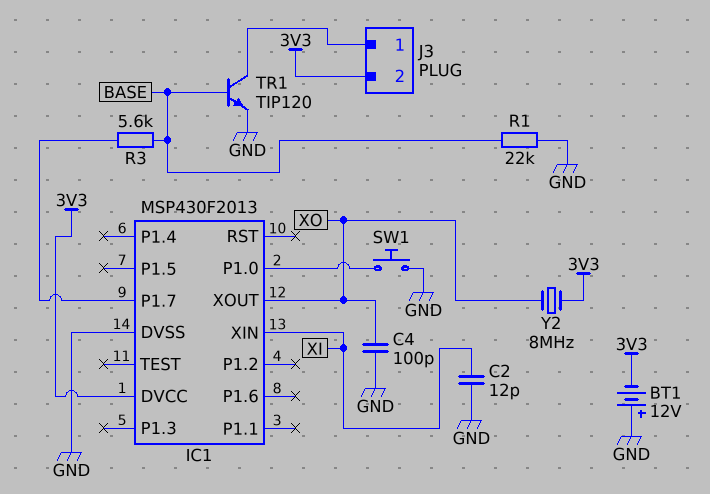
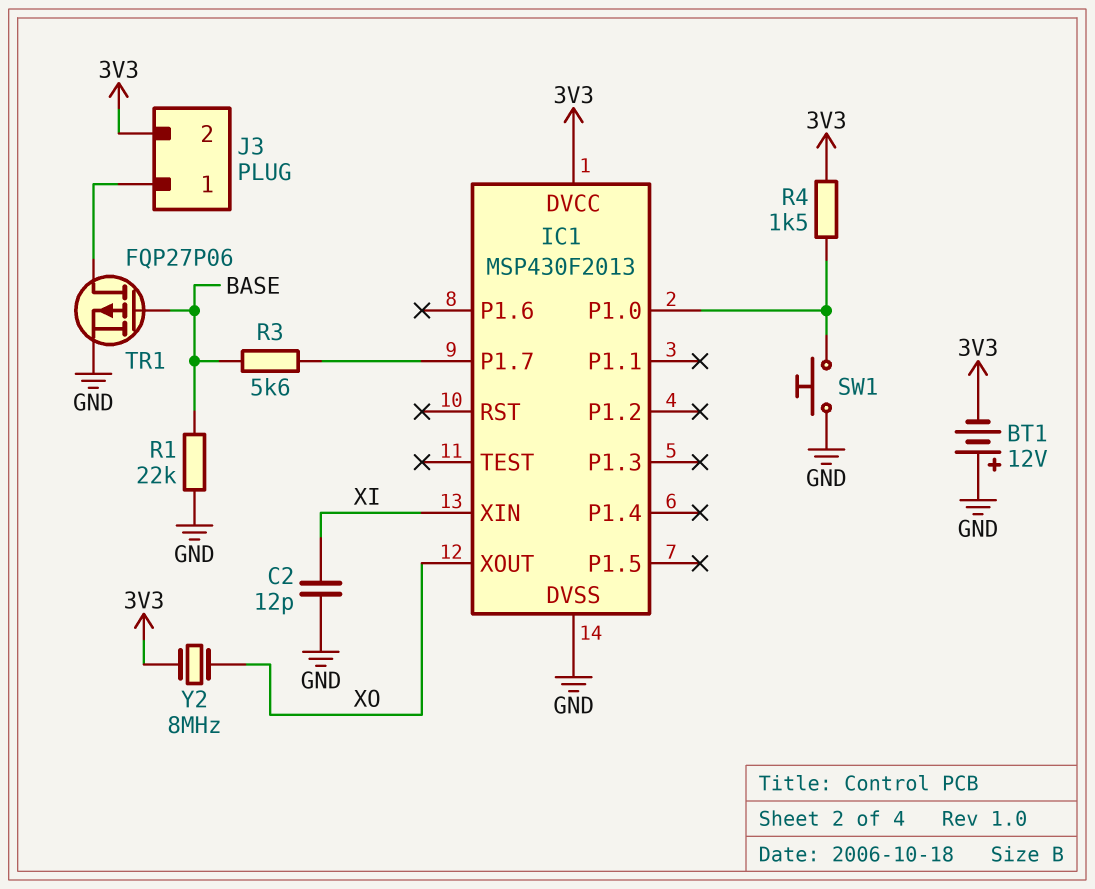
C4: 100pF (GND, XO) -> none
R4: none -> 1.5k (3V3, IC1/P1.0)
TR1: NPN TIP120 (B BASE, C J3/1, E GND) -> PMOS FQP27P06 (G BASE, D J3/1, S GND)

